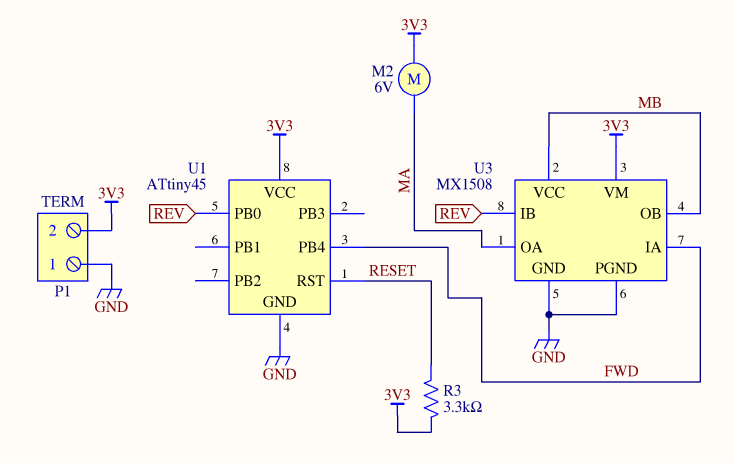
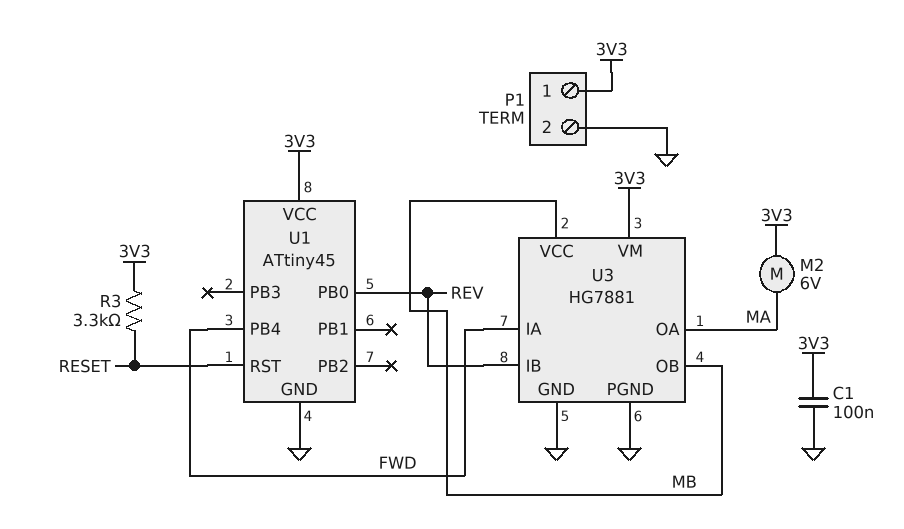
C1: none -> 100nF (3V3, GND)
P1 pin 1: GND -> 3V3
P1 pin 2: 3V3 -> GND
U3: MX1508 -> HG7881

